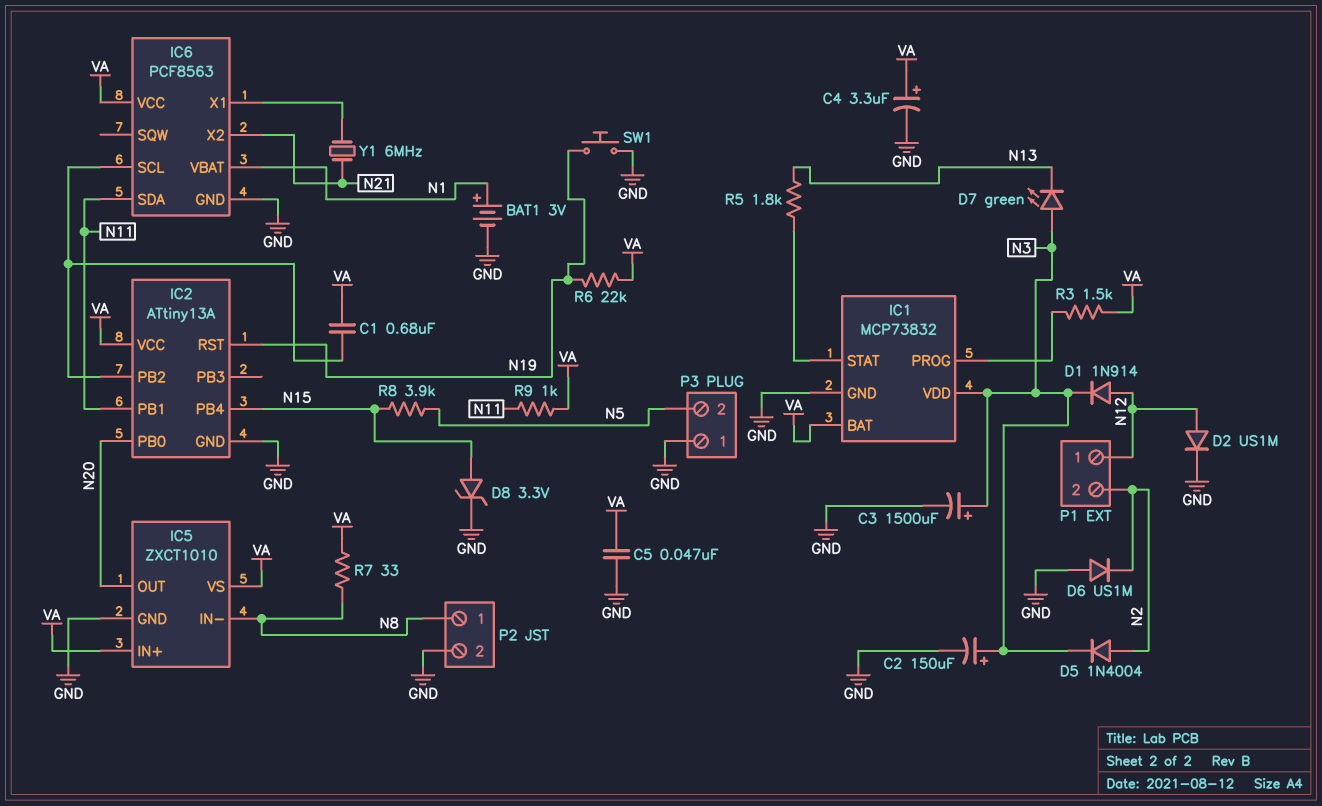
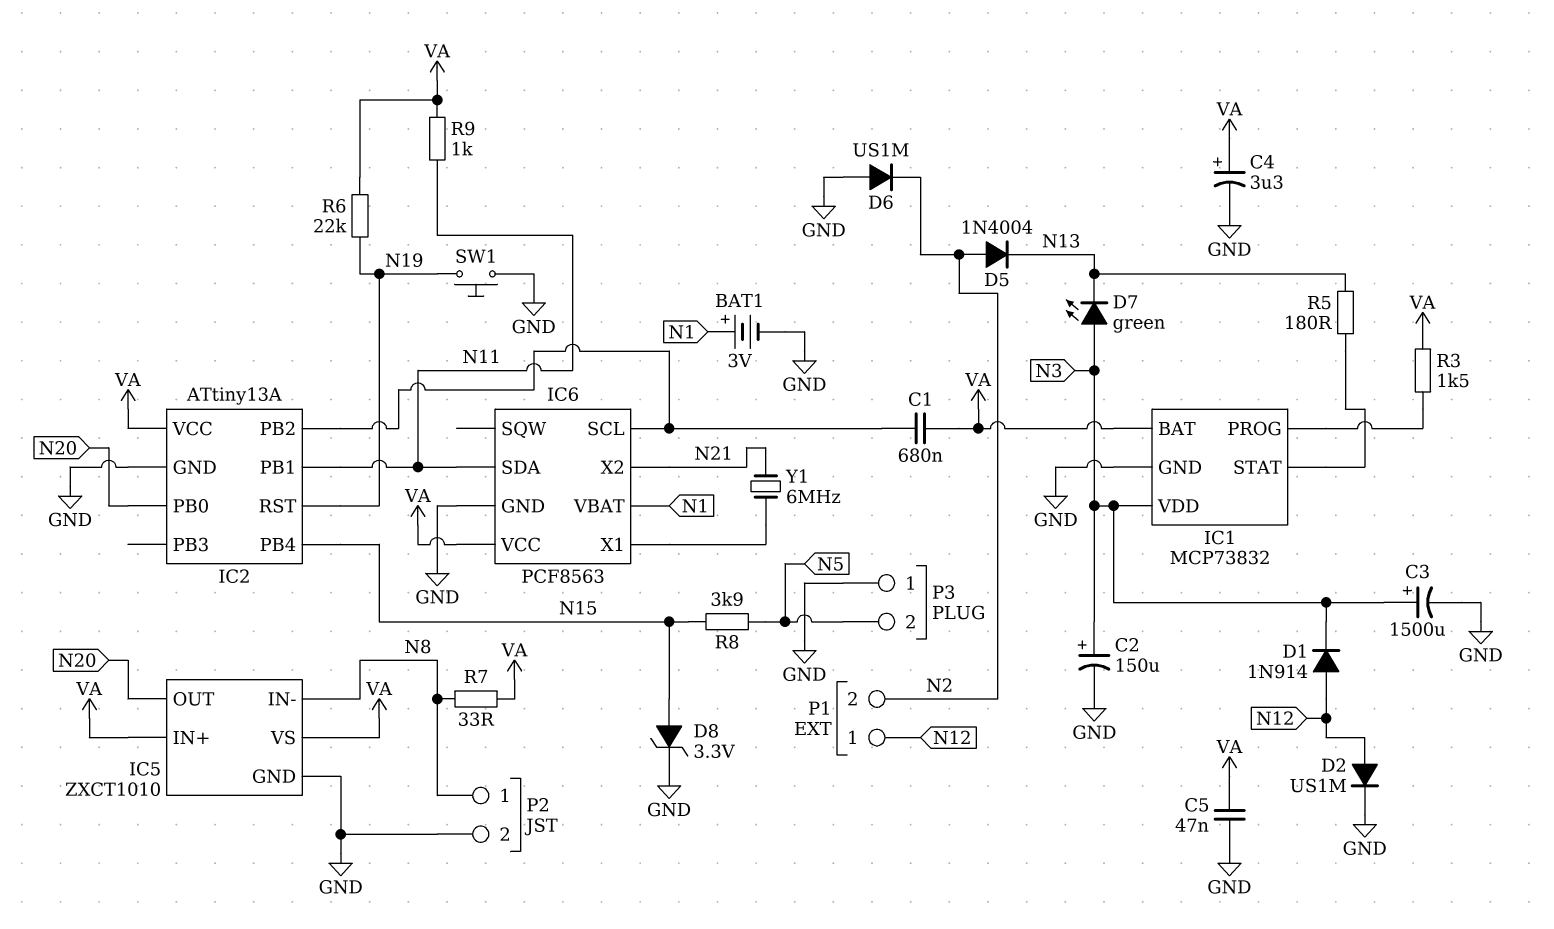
D5: diode 1N4004 (A N2, K N3) -> diode 1N4004 (A N2, K N13)
R5: 1.8k (IC1/STAT, N13) -> 180 (IC1/STAT, N13)

